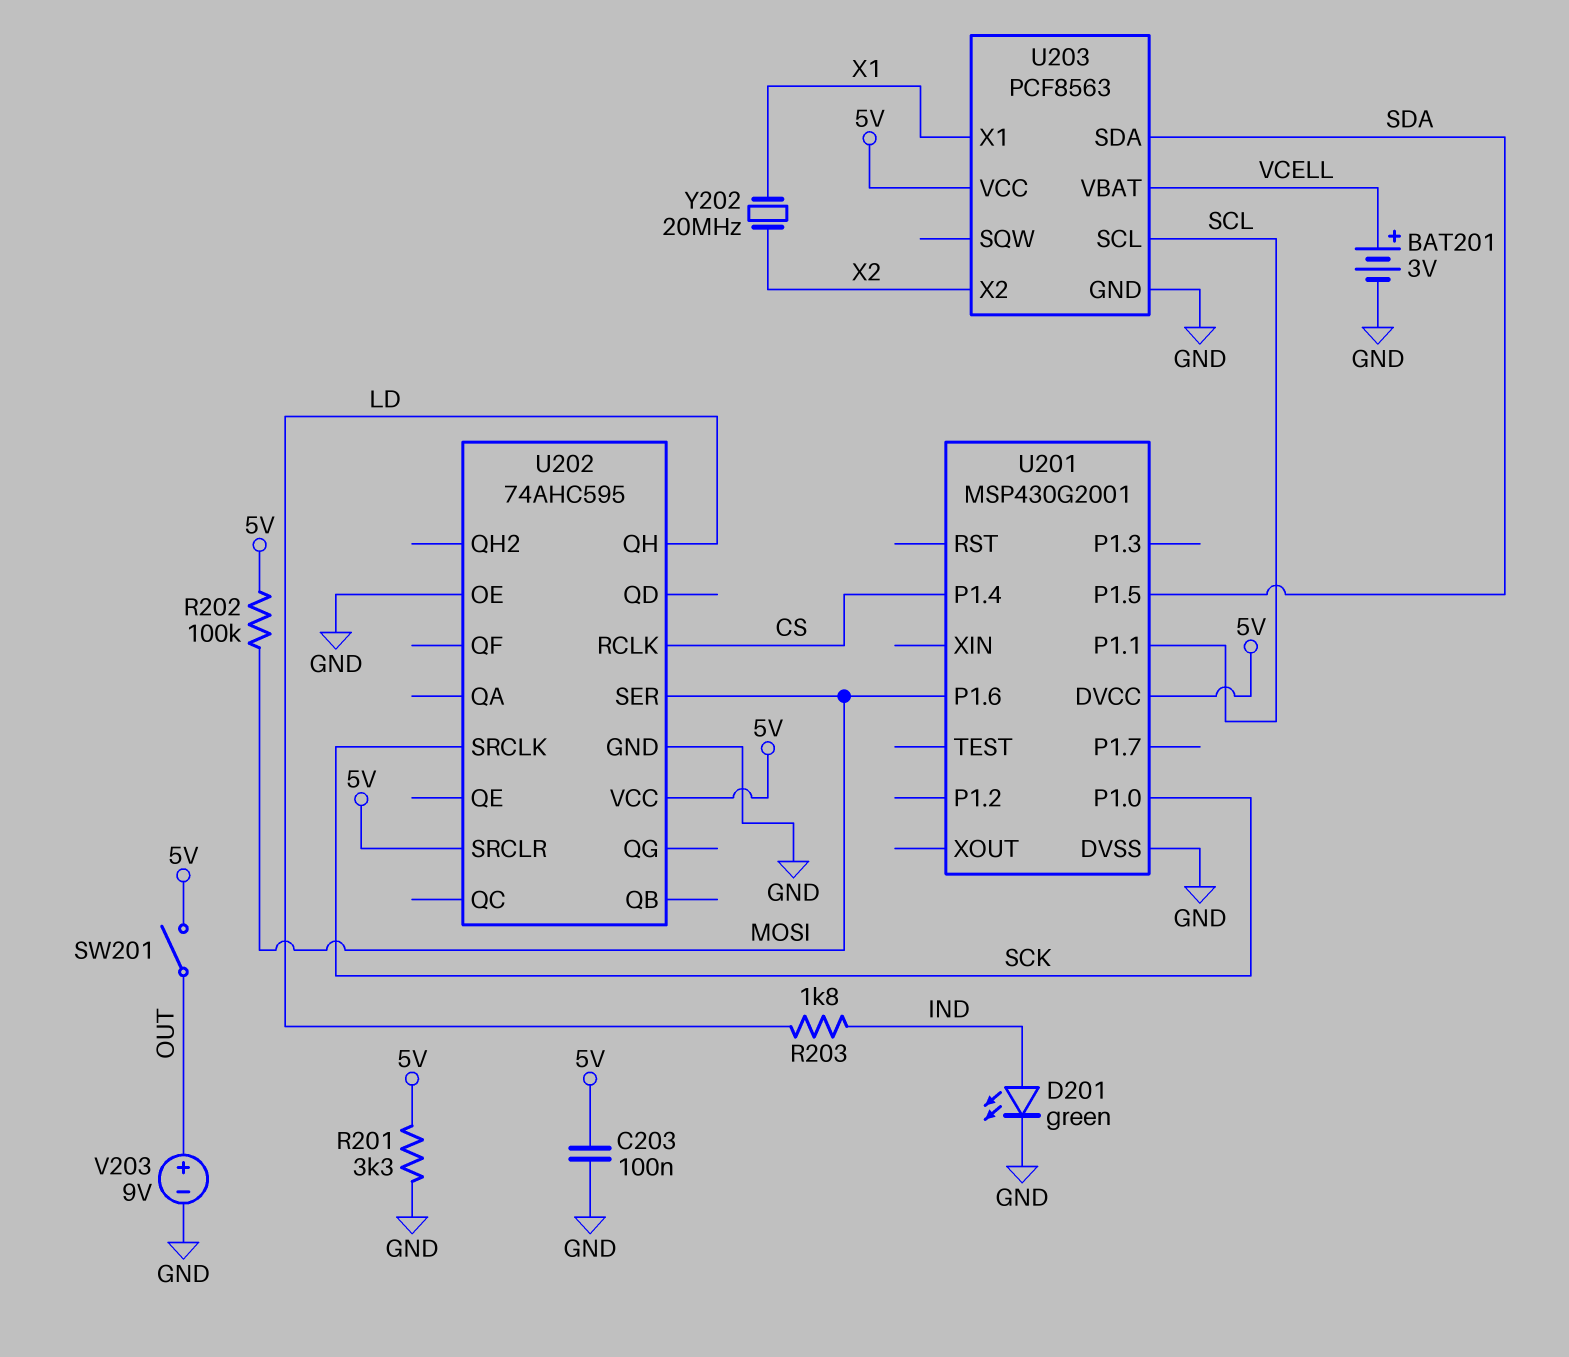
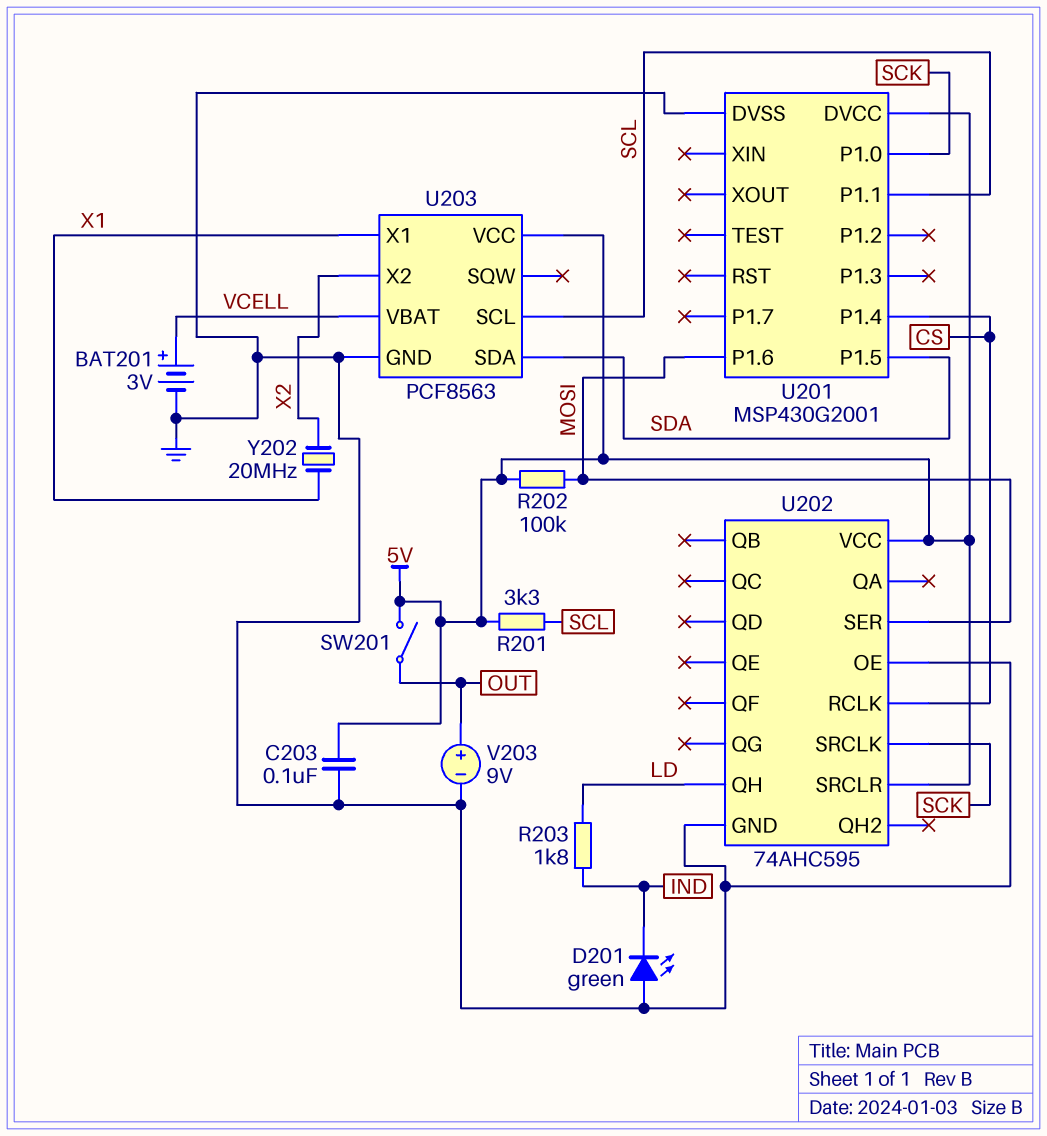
D201: LED green (A IND, K GND) -> LED green (A GND, K IND)
R201: 3.3k (5V, GND) -> 3.3k (5V, SCL)

